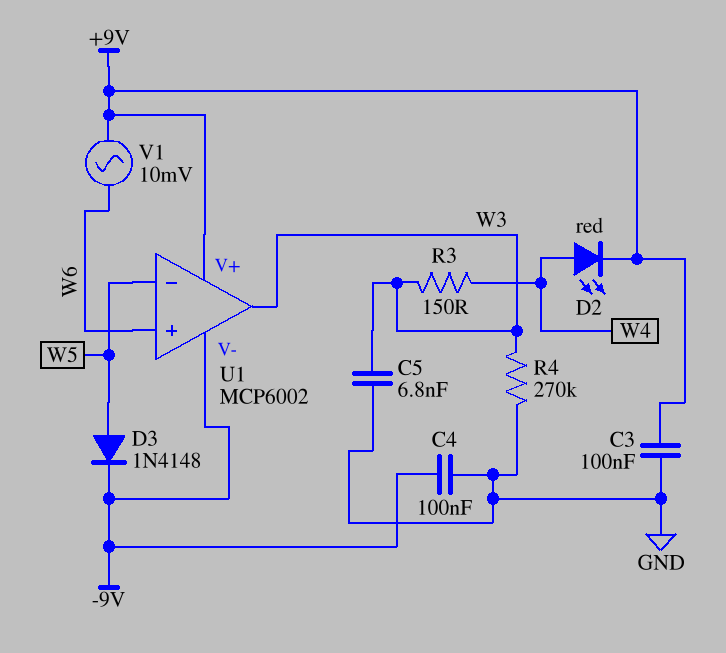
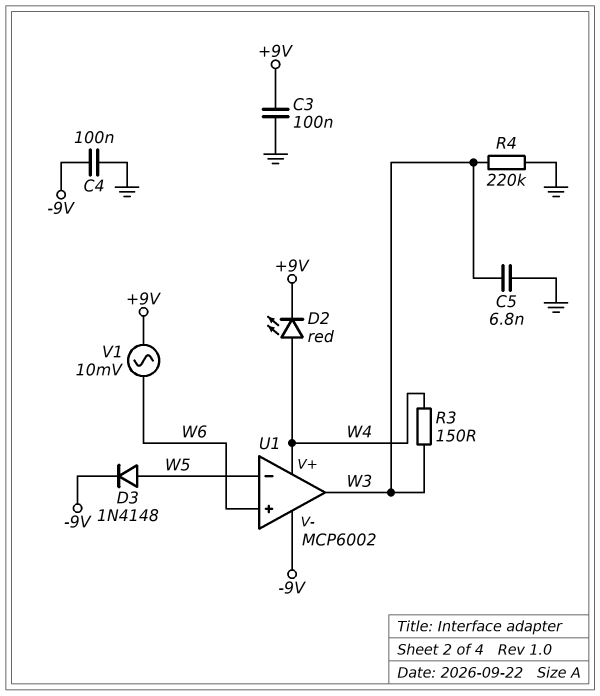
R4: 270k (GND, W3) -> 220k (GND, W3)
U1 pin V+: +9V -> W4

